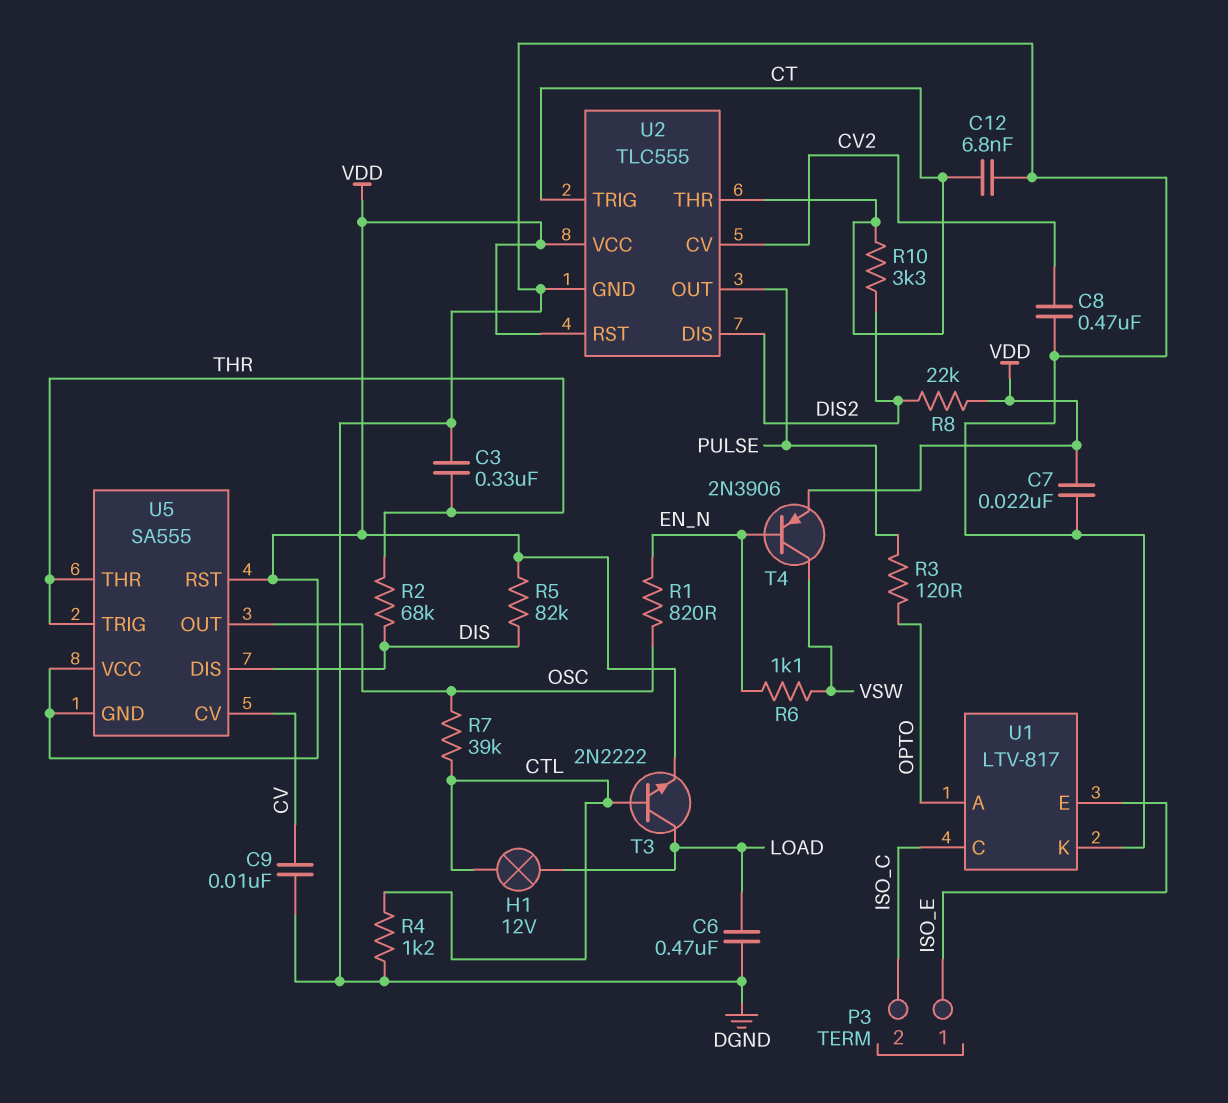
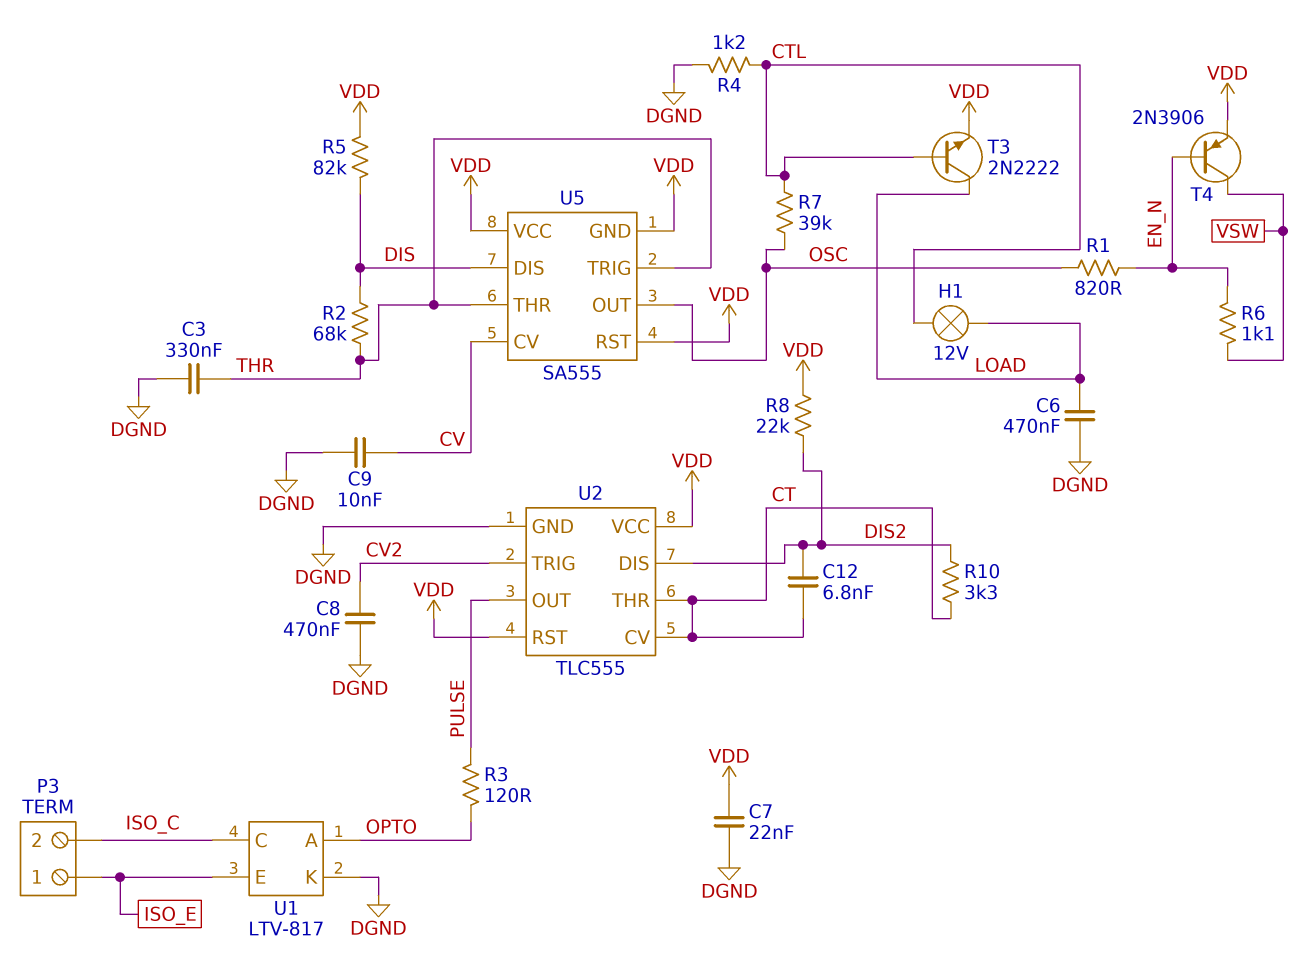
C12: 6.8nF (CT, DGND) -> 6.8nF (CT, DIS2)
U2 pin CV: CV2 -> CT
U2 pin TRIG: CT -> CV2

